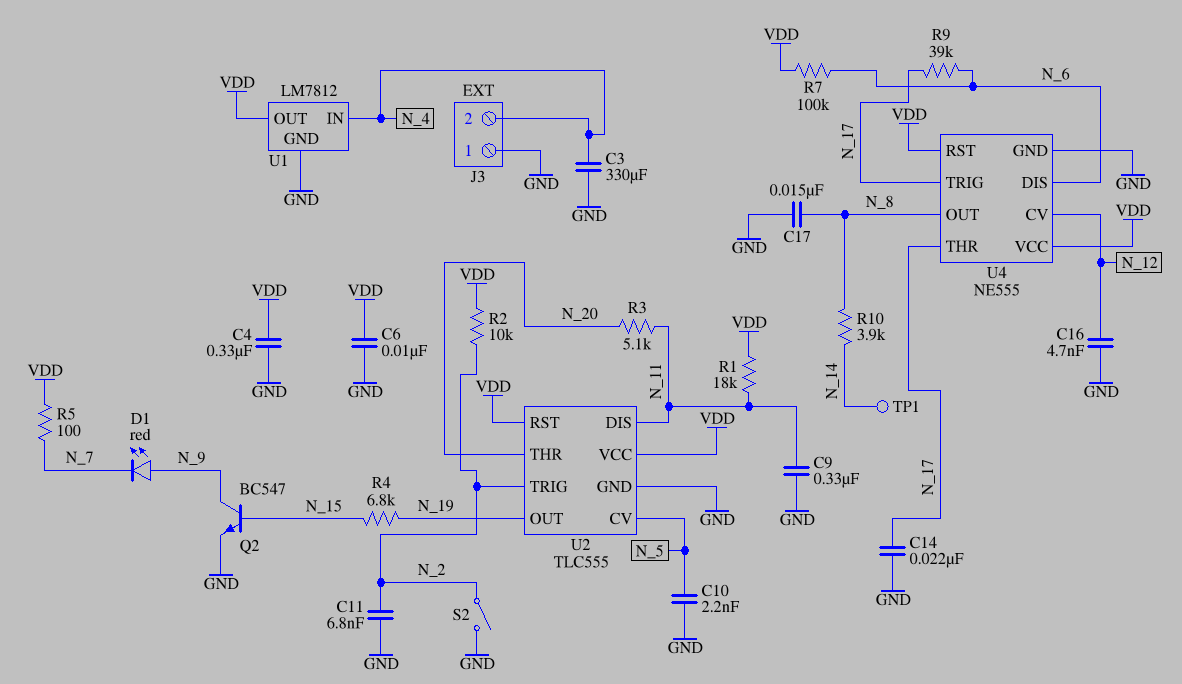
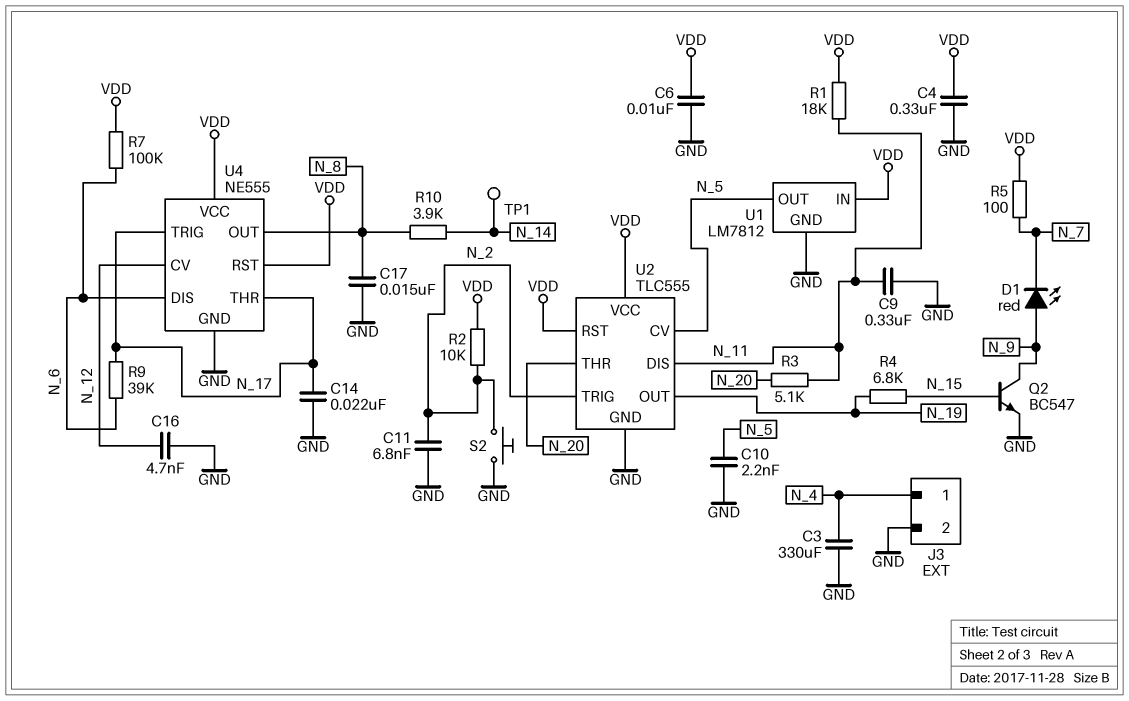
J3 pin 1: GND -> N_4
J3 pin 2: N_4 -> GND
S2: switch (GND, N_2) -> button (GND, N_2)
U1 pin IN: N_4 -> VDD
U1 pin OUT: VDD -> N_5

